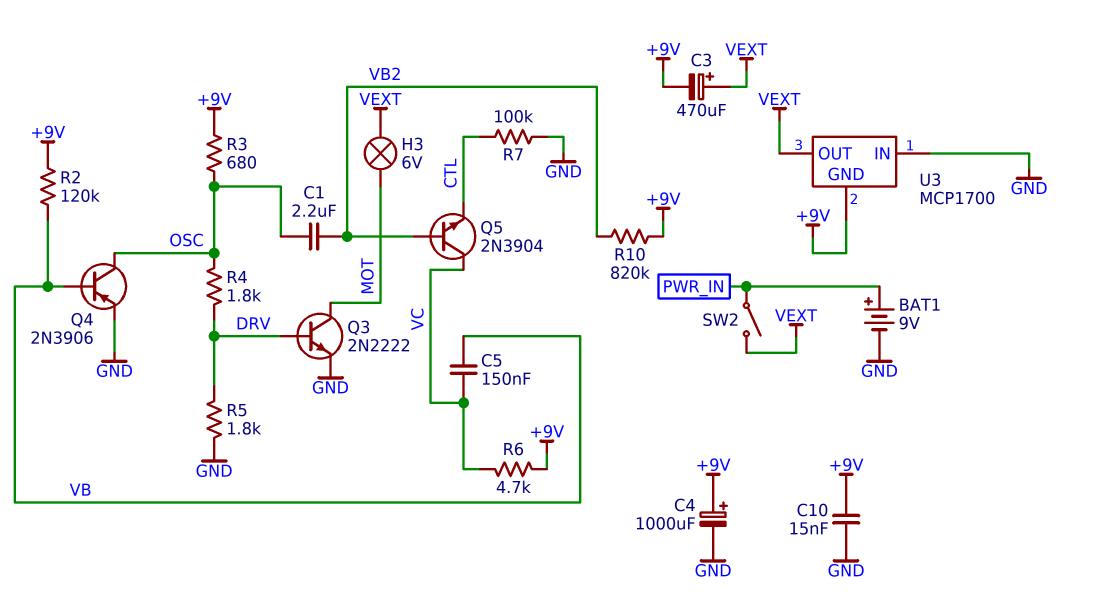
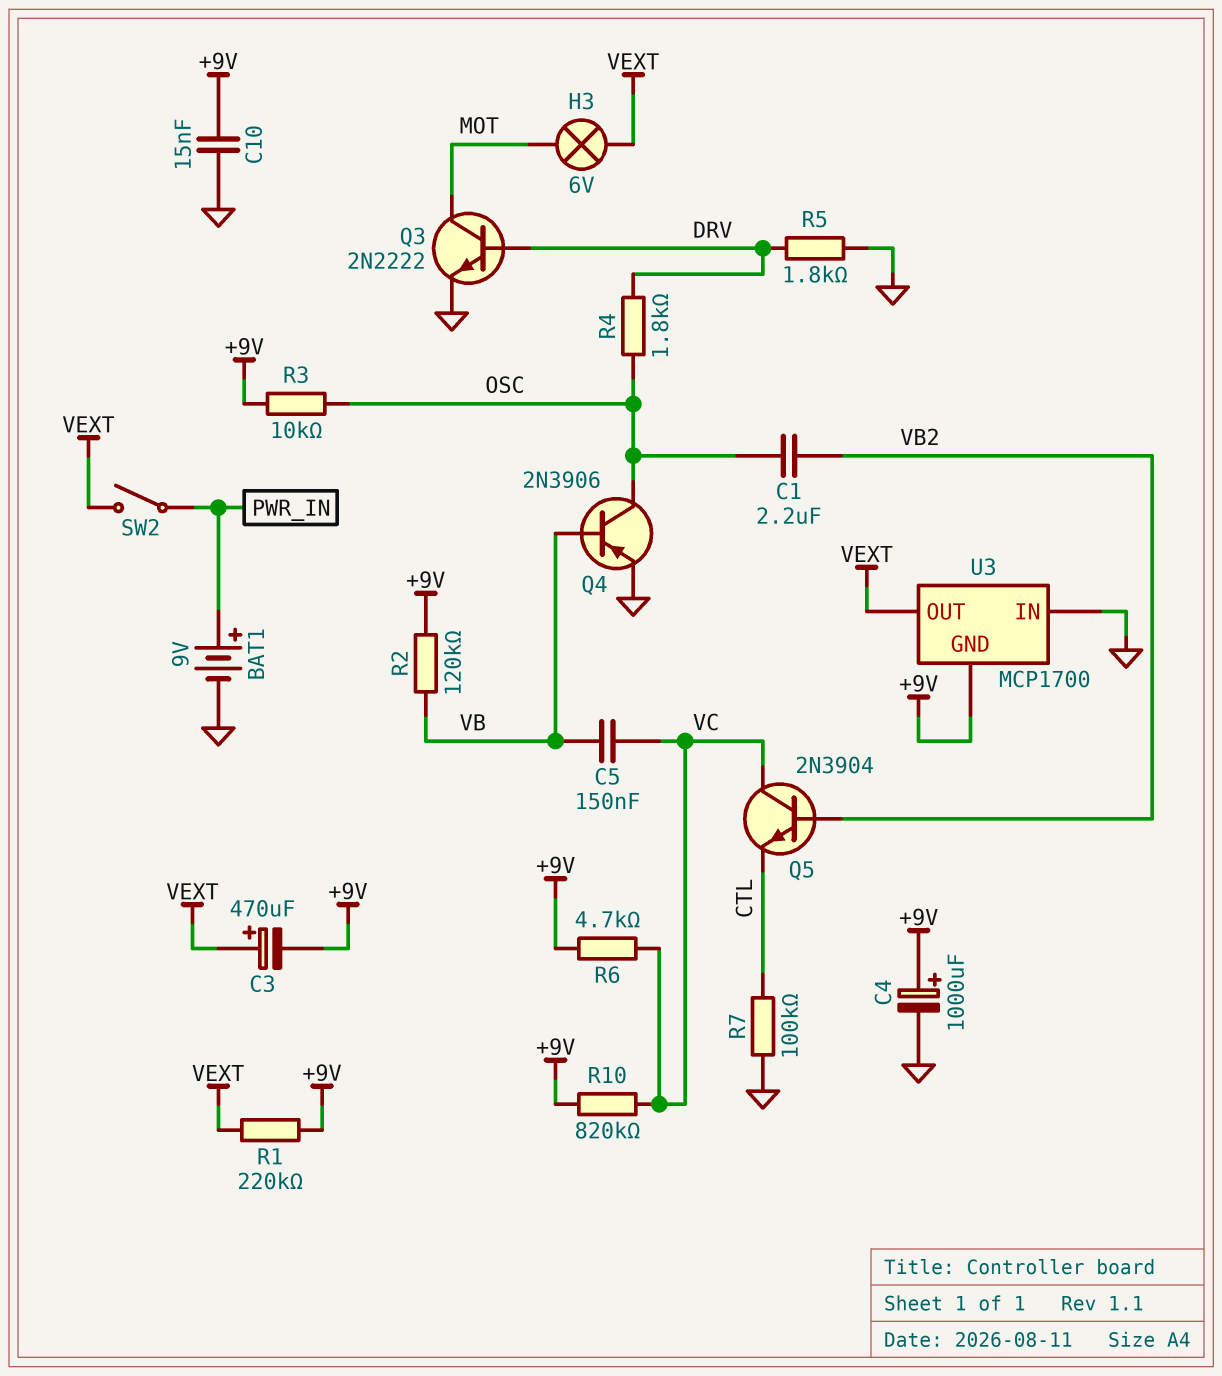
R1: none -> 220k (+9V, VEXT)
R3: 680 (+9V, OSC) -> 10k (+9V, OSC)
R10: 820k (+9V, VB2) -> 820k (+9V, VC)

